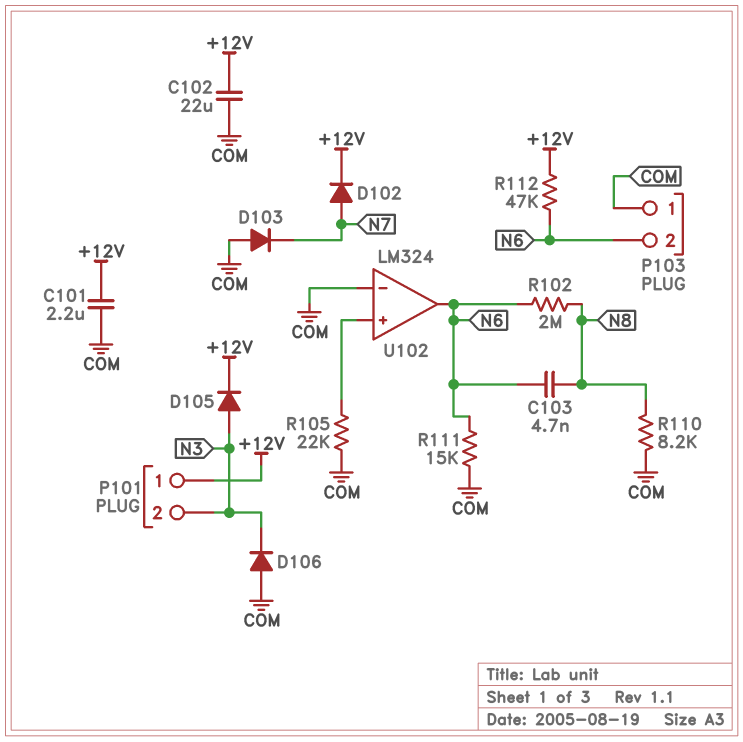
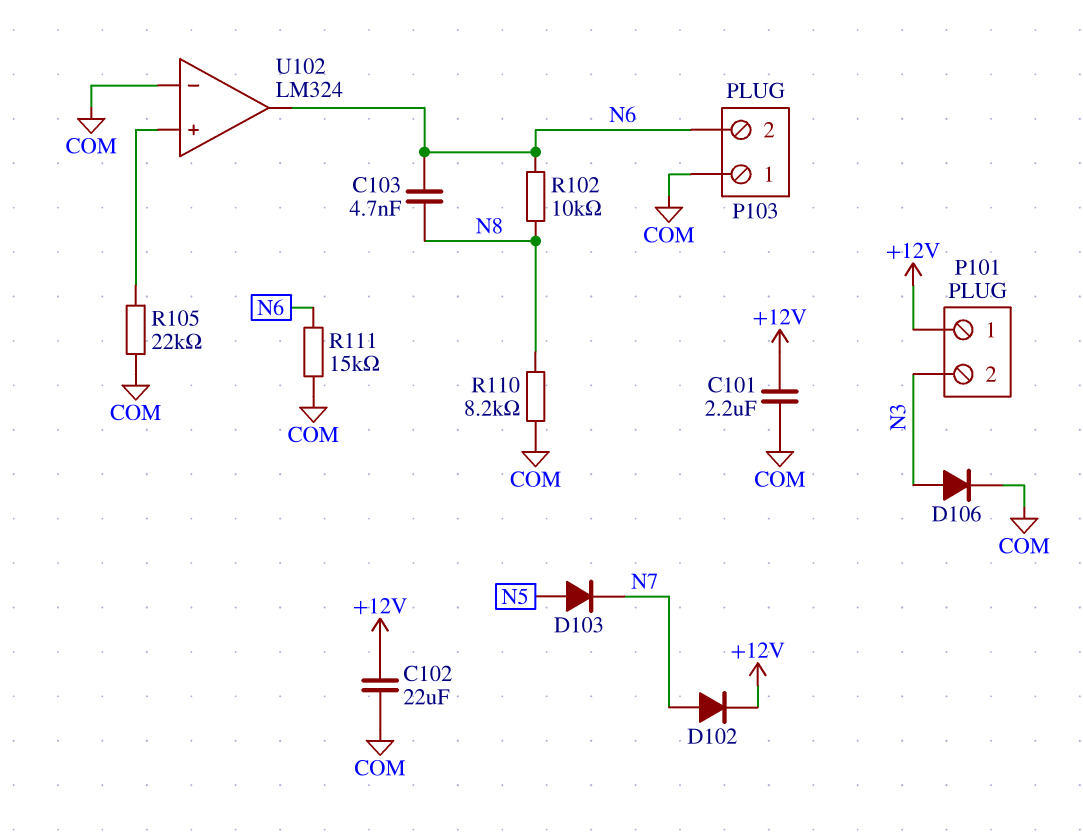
D103: diode (A COM, K N7) -> diode (A N5, K N7)
D105: diode (A N3, K +12V) -> none
D106: diode (A COM, K N3) -> diode (A N3, K COM)
R102: 2M (N6, N8) -> 10k (N6, N8)
R112: 47k (+12V, N6) -> none

